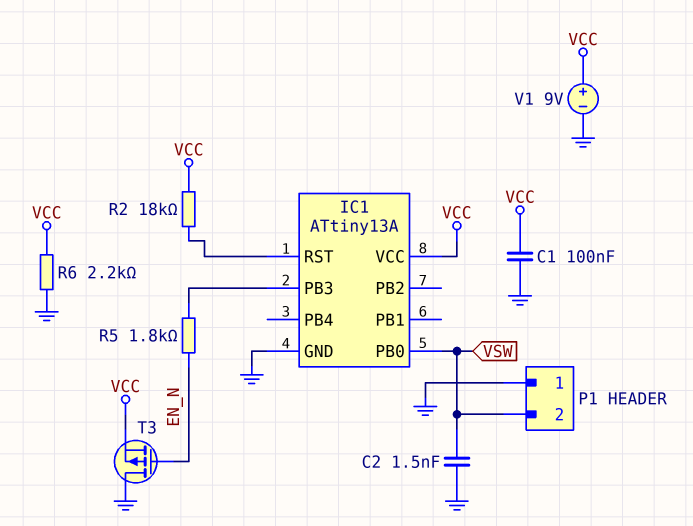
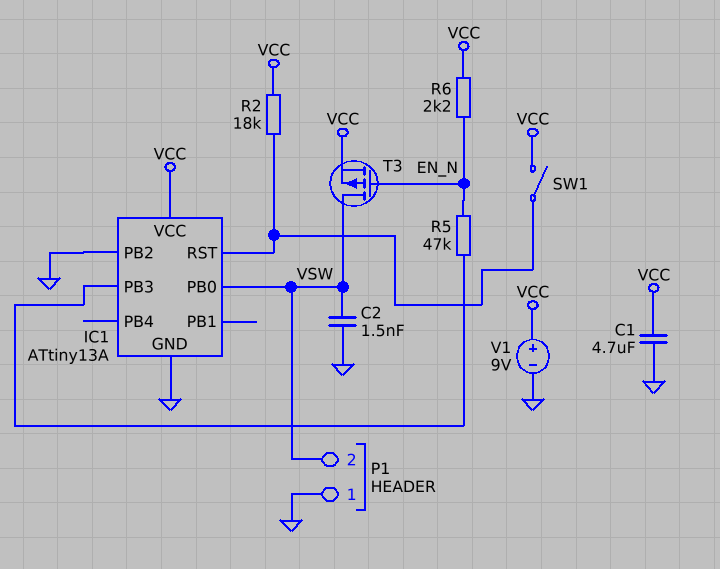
C1: 100nF (GND, VCC) -> 4.7uF (GND, VCC)
IC1 pin PB2: none -> GND
R5: 1.8k (EN_N, IC1/PB3) -> 47k (EN_N, IC1/PB3)
R6: 2.2k (GND, VCC) -> 2.2k (EN_N, VCC)
SW1: none -> switch (IC1/RST, VCC)
T3: PMOS (G EN_N, D GND, S VCC) -> PMOS (G EN_N, D VSW, S VCC)

